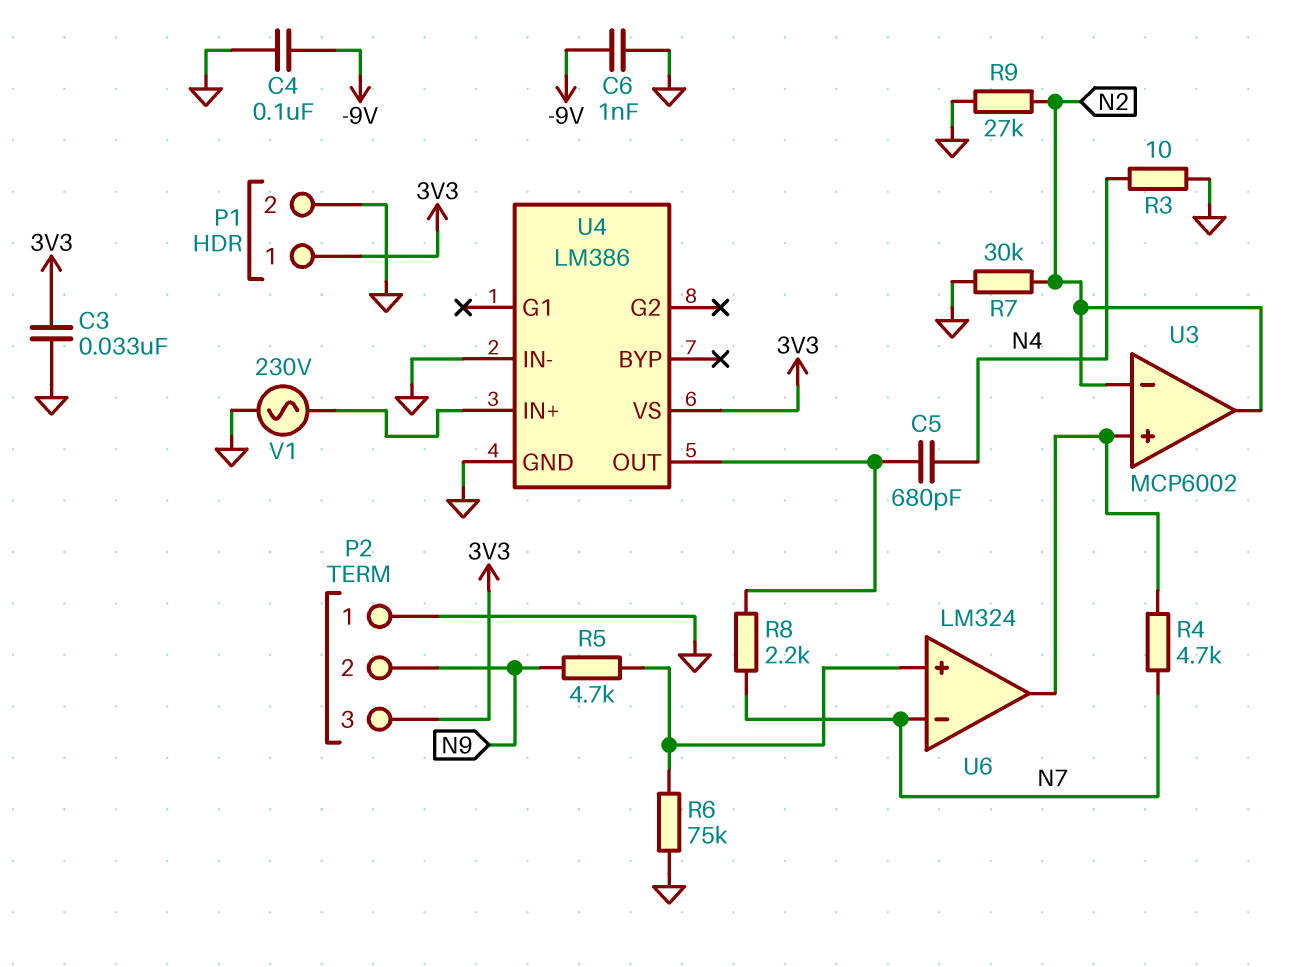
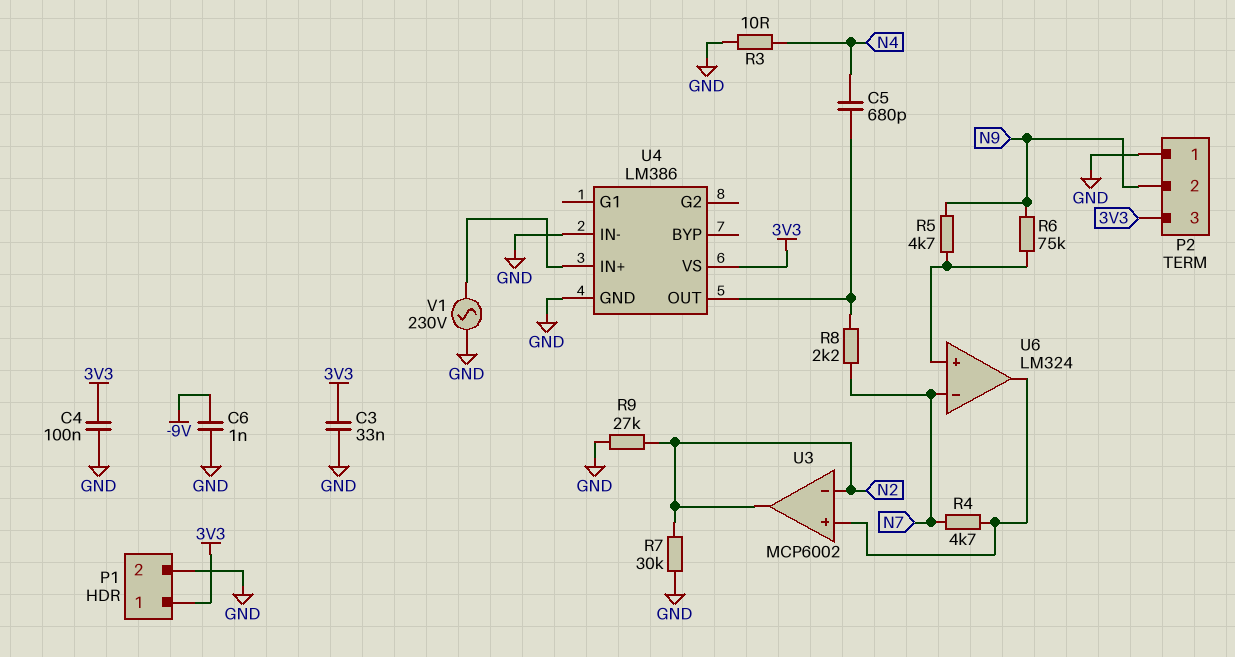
C4: 100nF (-9V, GND) -> 100nF (3V3, GND)
R6: 75k (GND, U6/in+) -> 75k (N9, U6/in+)

